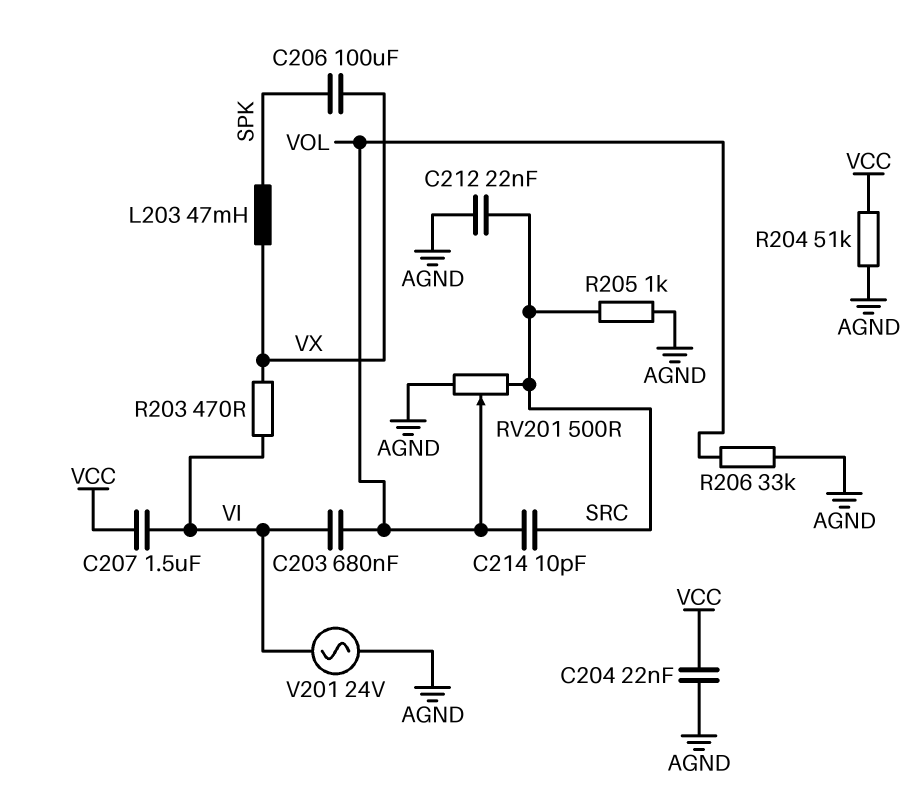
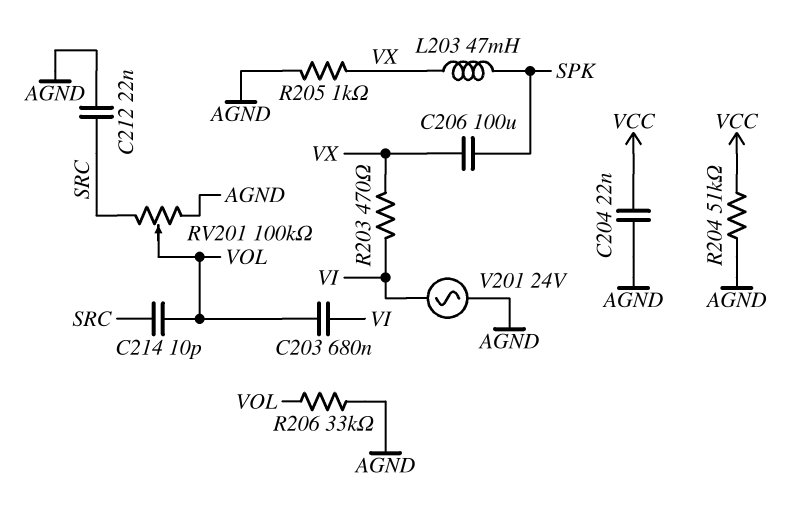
C207: 1.5uF (VCC, VI) -> none
R205: 1k (AGND, SRC) -> 1k (AGND, VX)
RV201: 500 (AGND, SRC, wiper VOL) -> 100k (AGND, SRC, wiper VOL)

